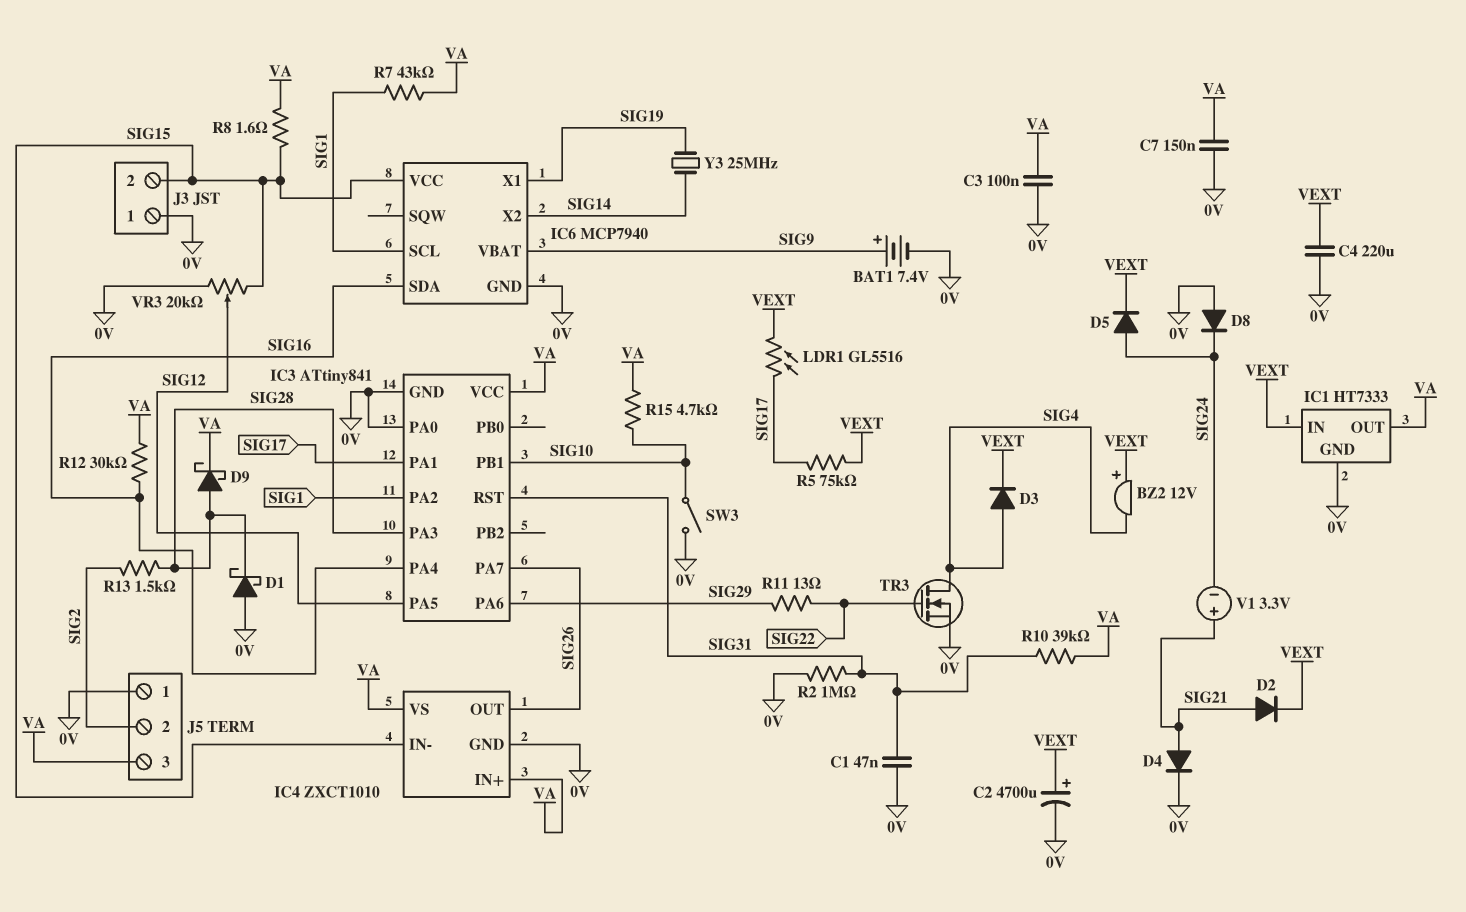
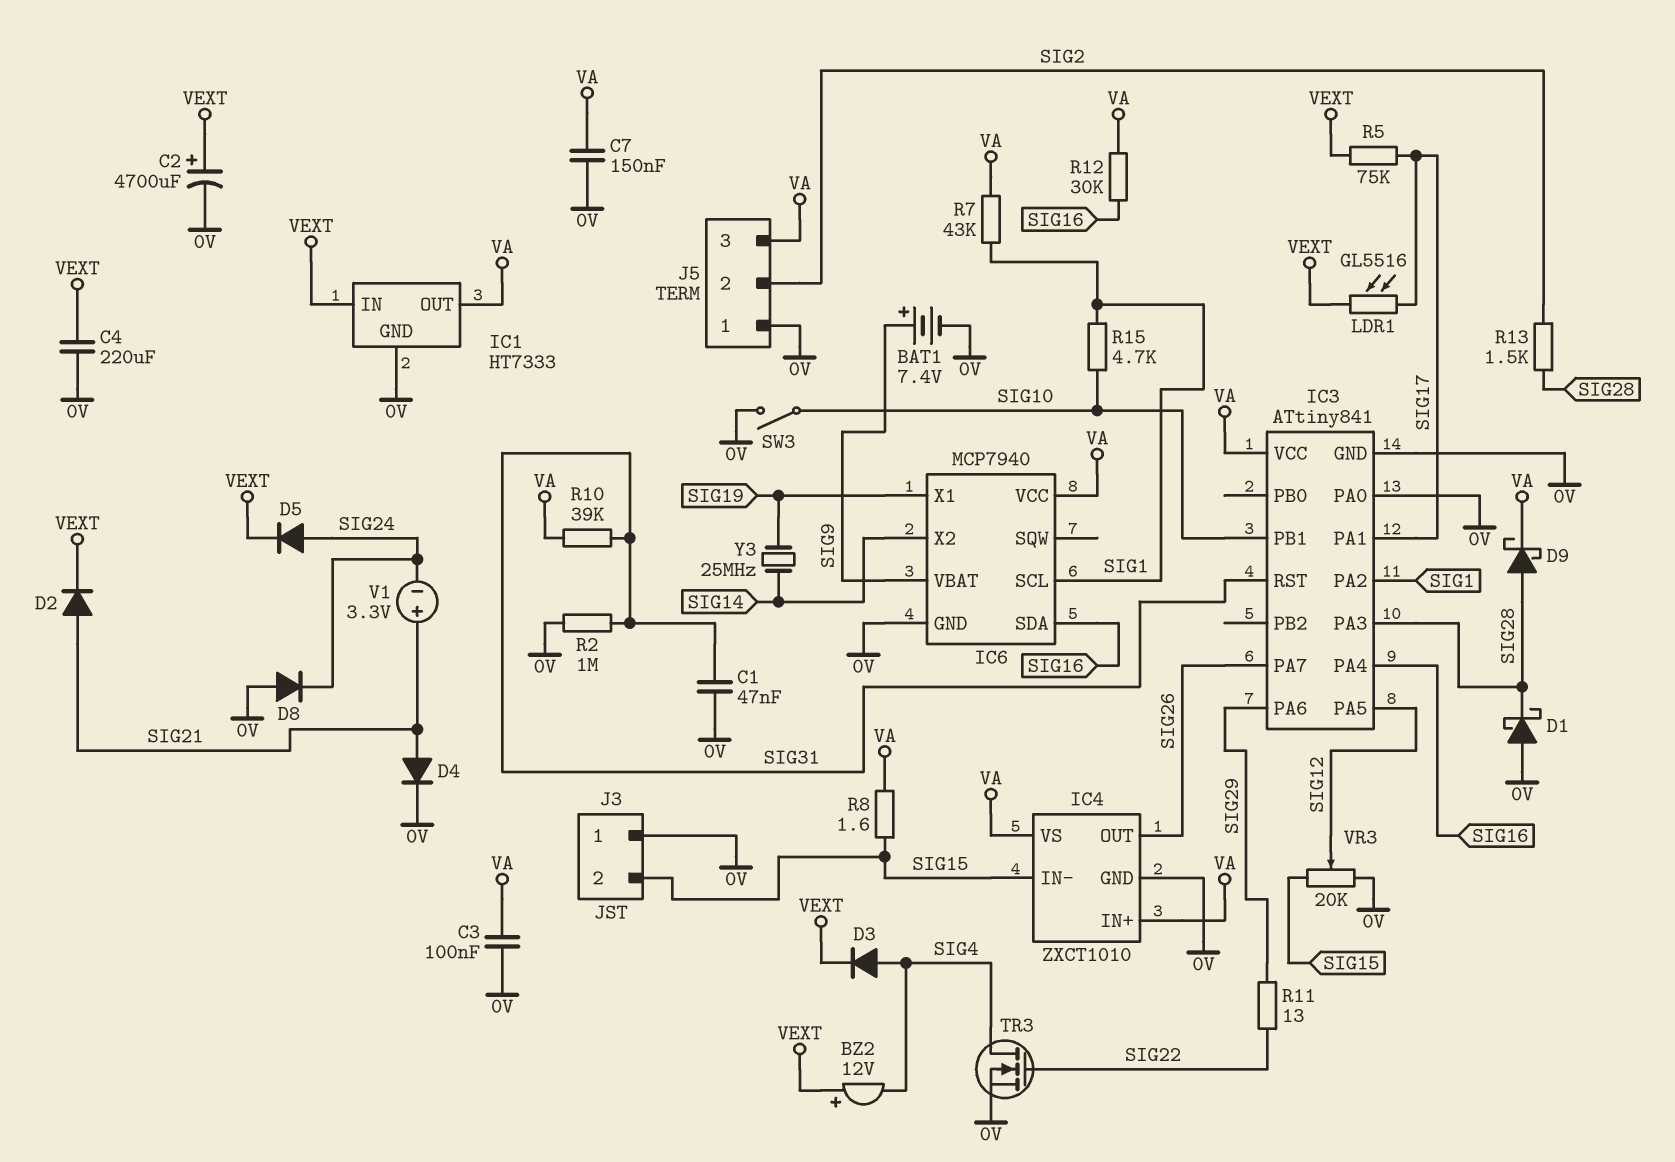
IC6 pin VCC: SIG15 -> VA
R15: 4.7k (SIG10, VA) -> 4.7k (SIG1, SIG10)

